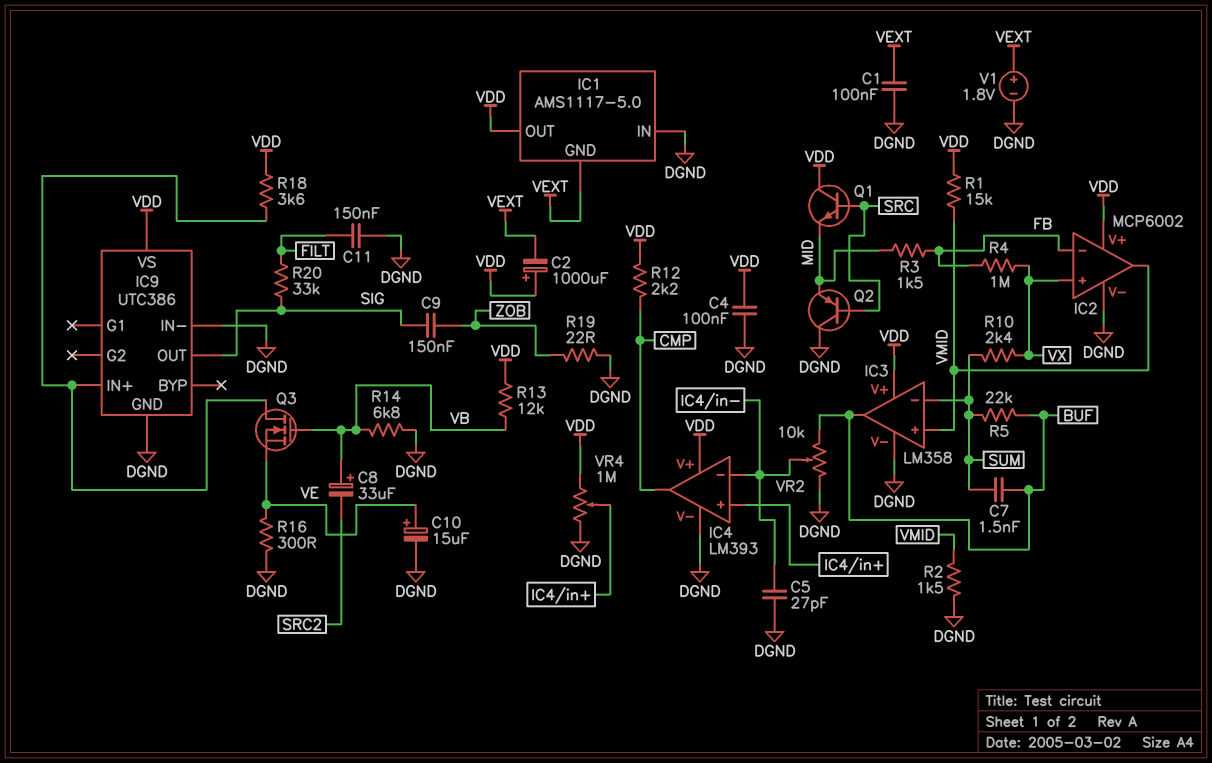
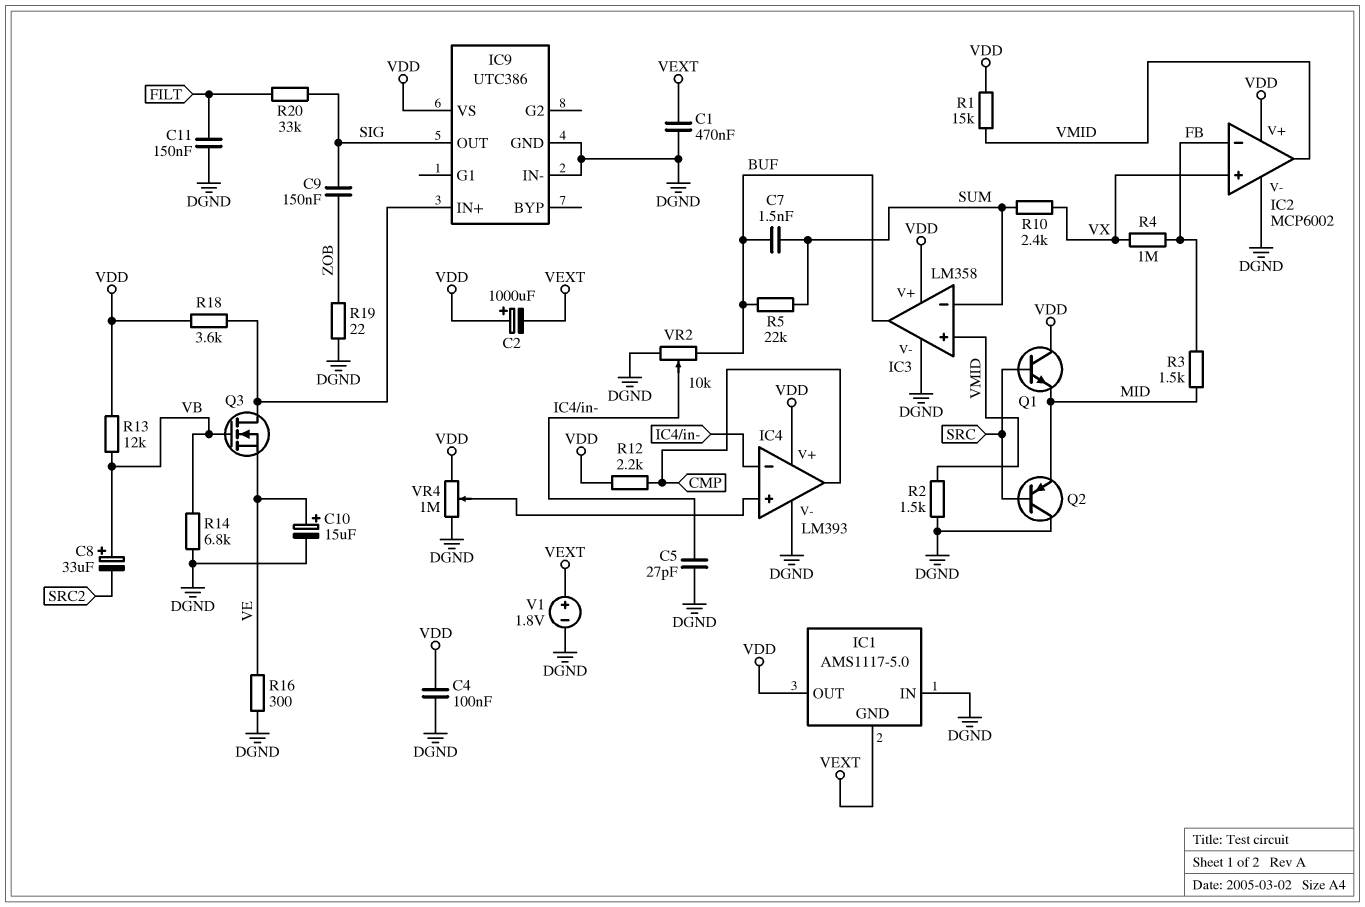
C1: 100nF (DGND, VEXT) -> 470nF (DGND, VEXT)

